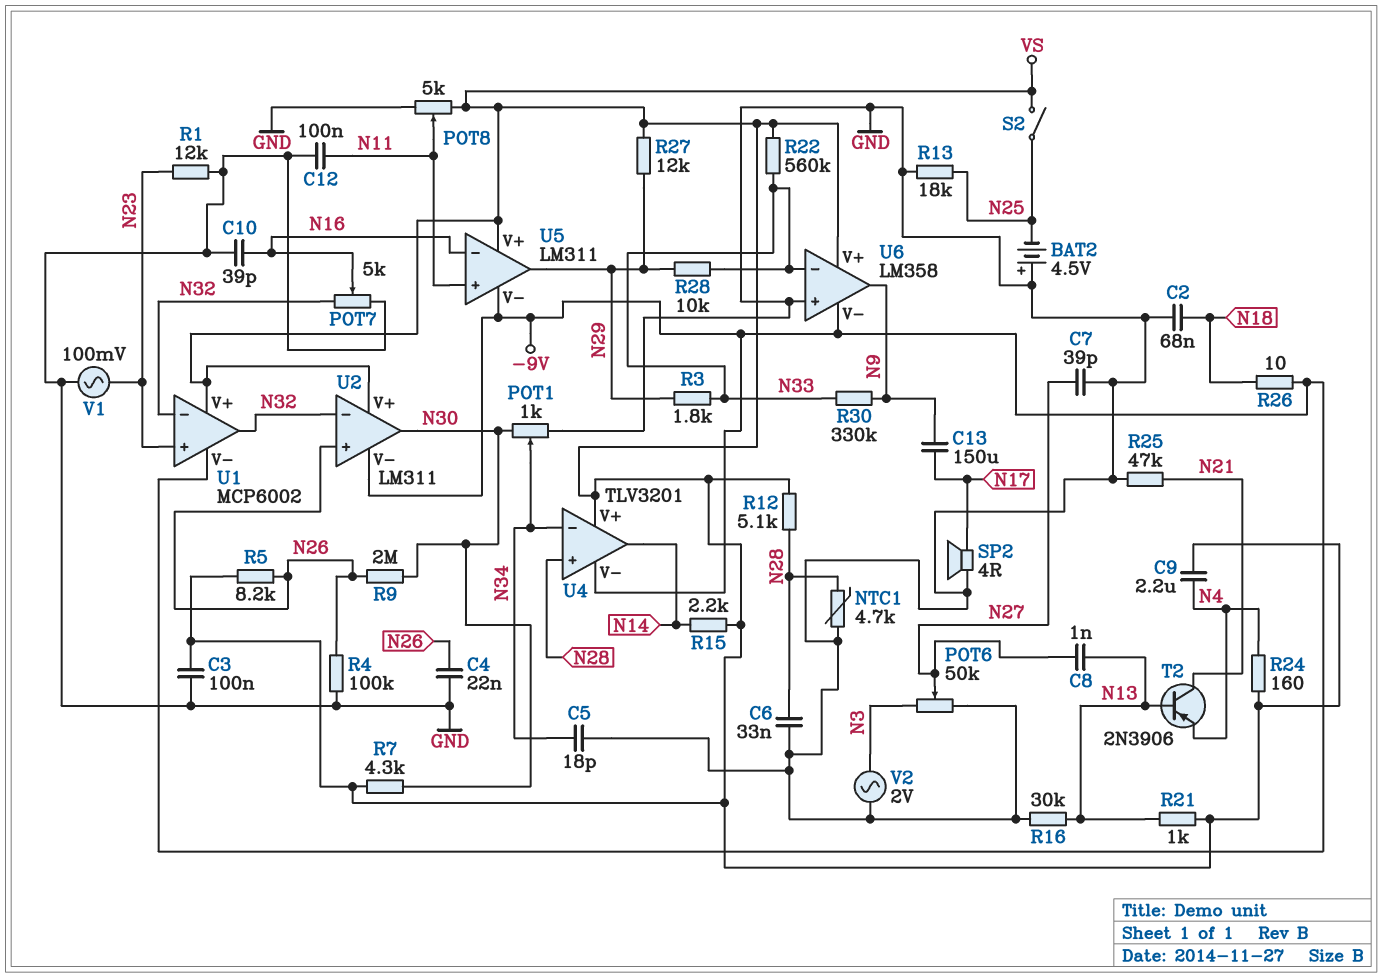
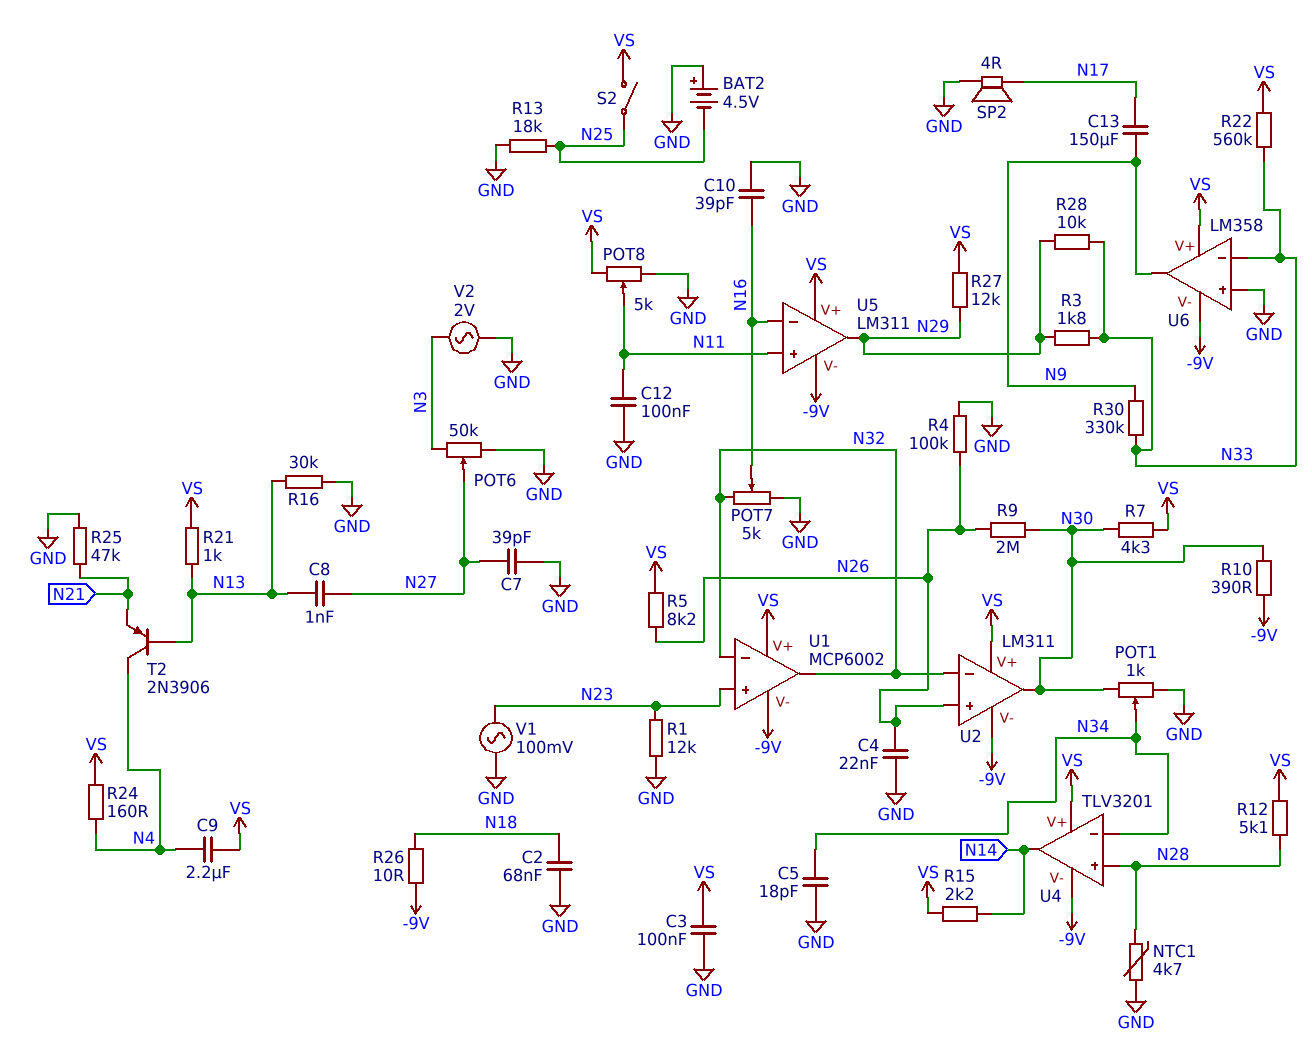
C6: 33nF (GND, N28) -> none
R10: none -> 390 (-9V, N30)
T2: PNP 2N3906 (B N13, C N21, E N4) -> PNP 2N3906 (B N13, C N4, E N21)

